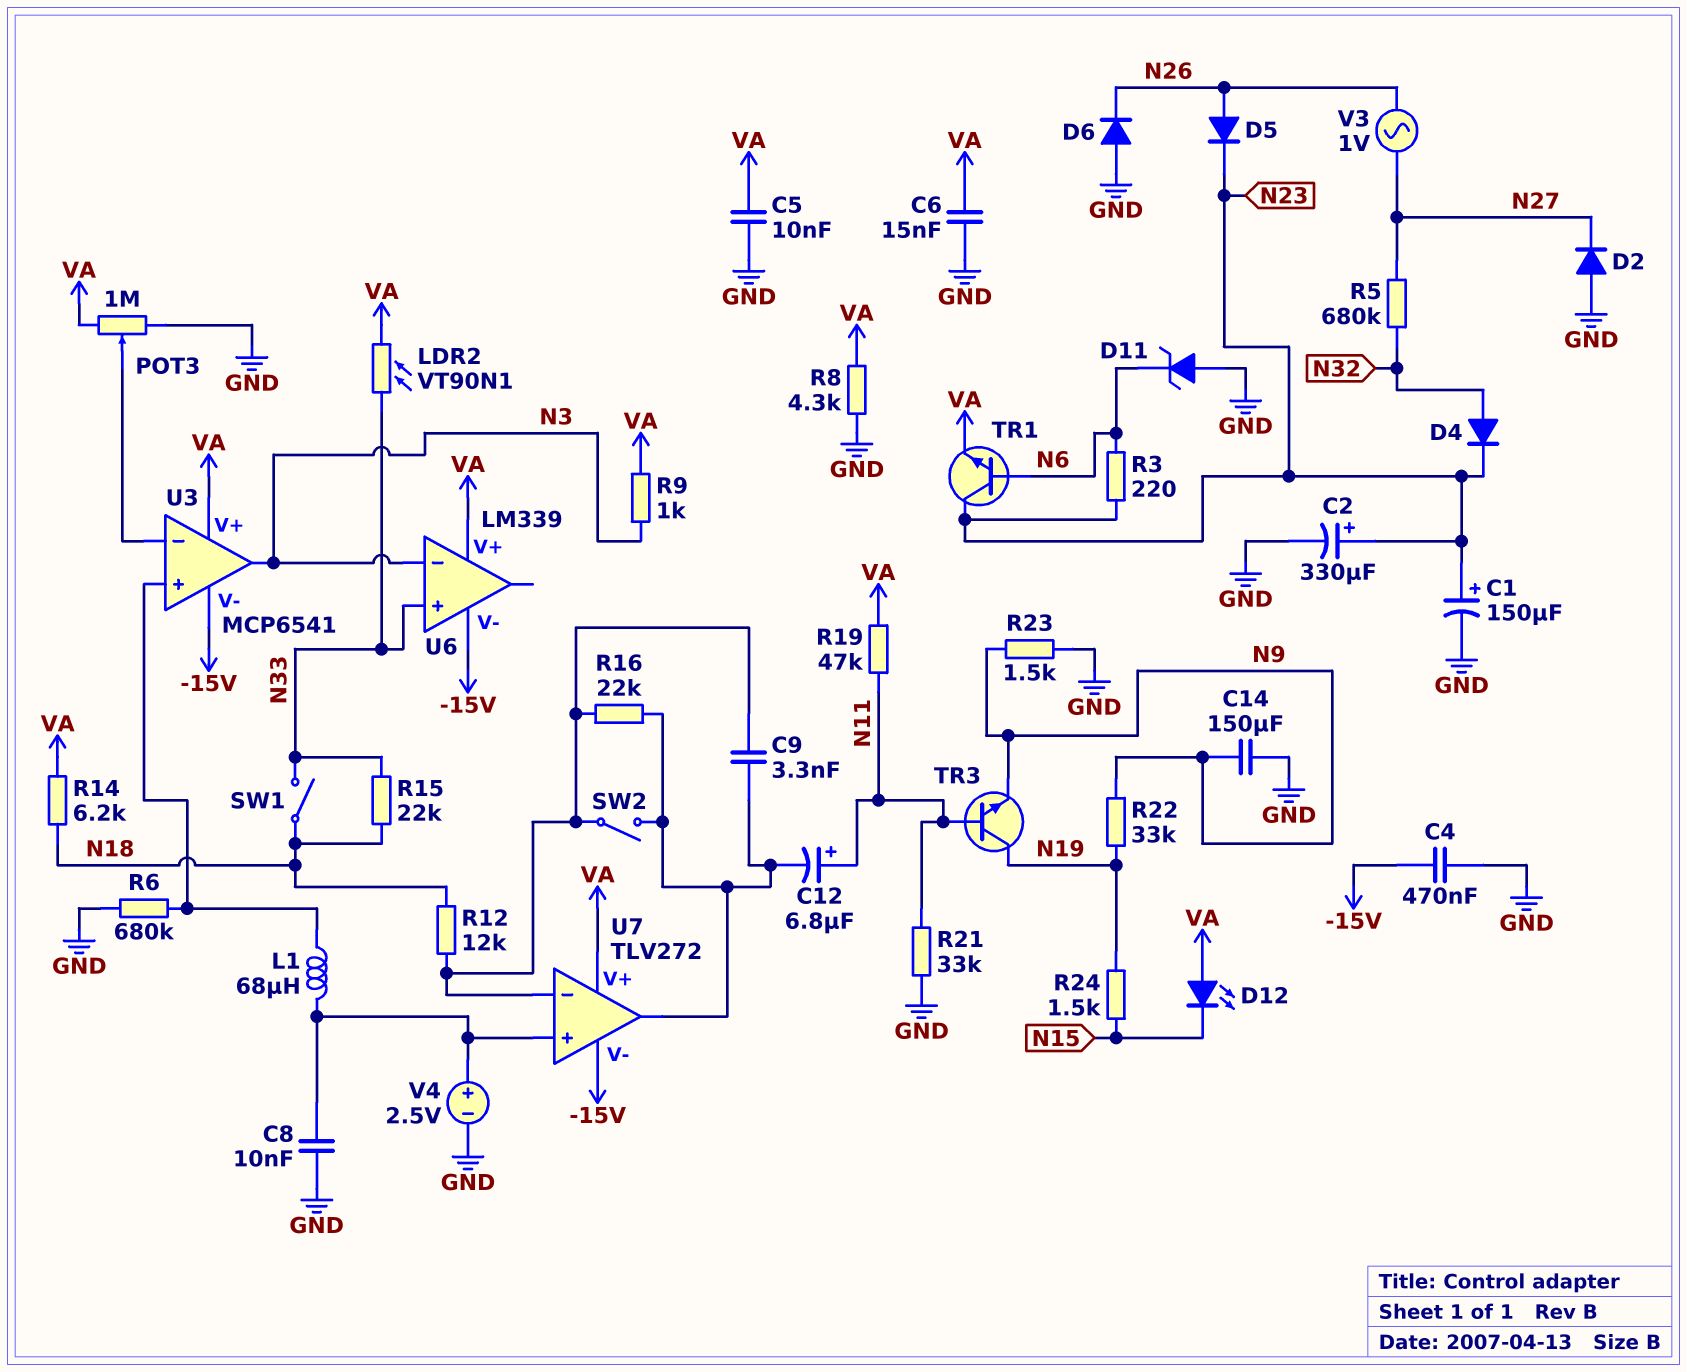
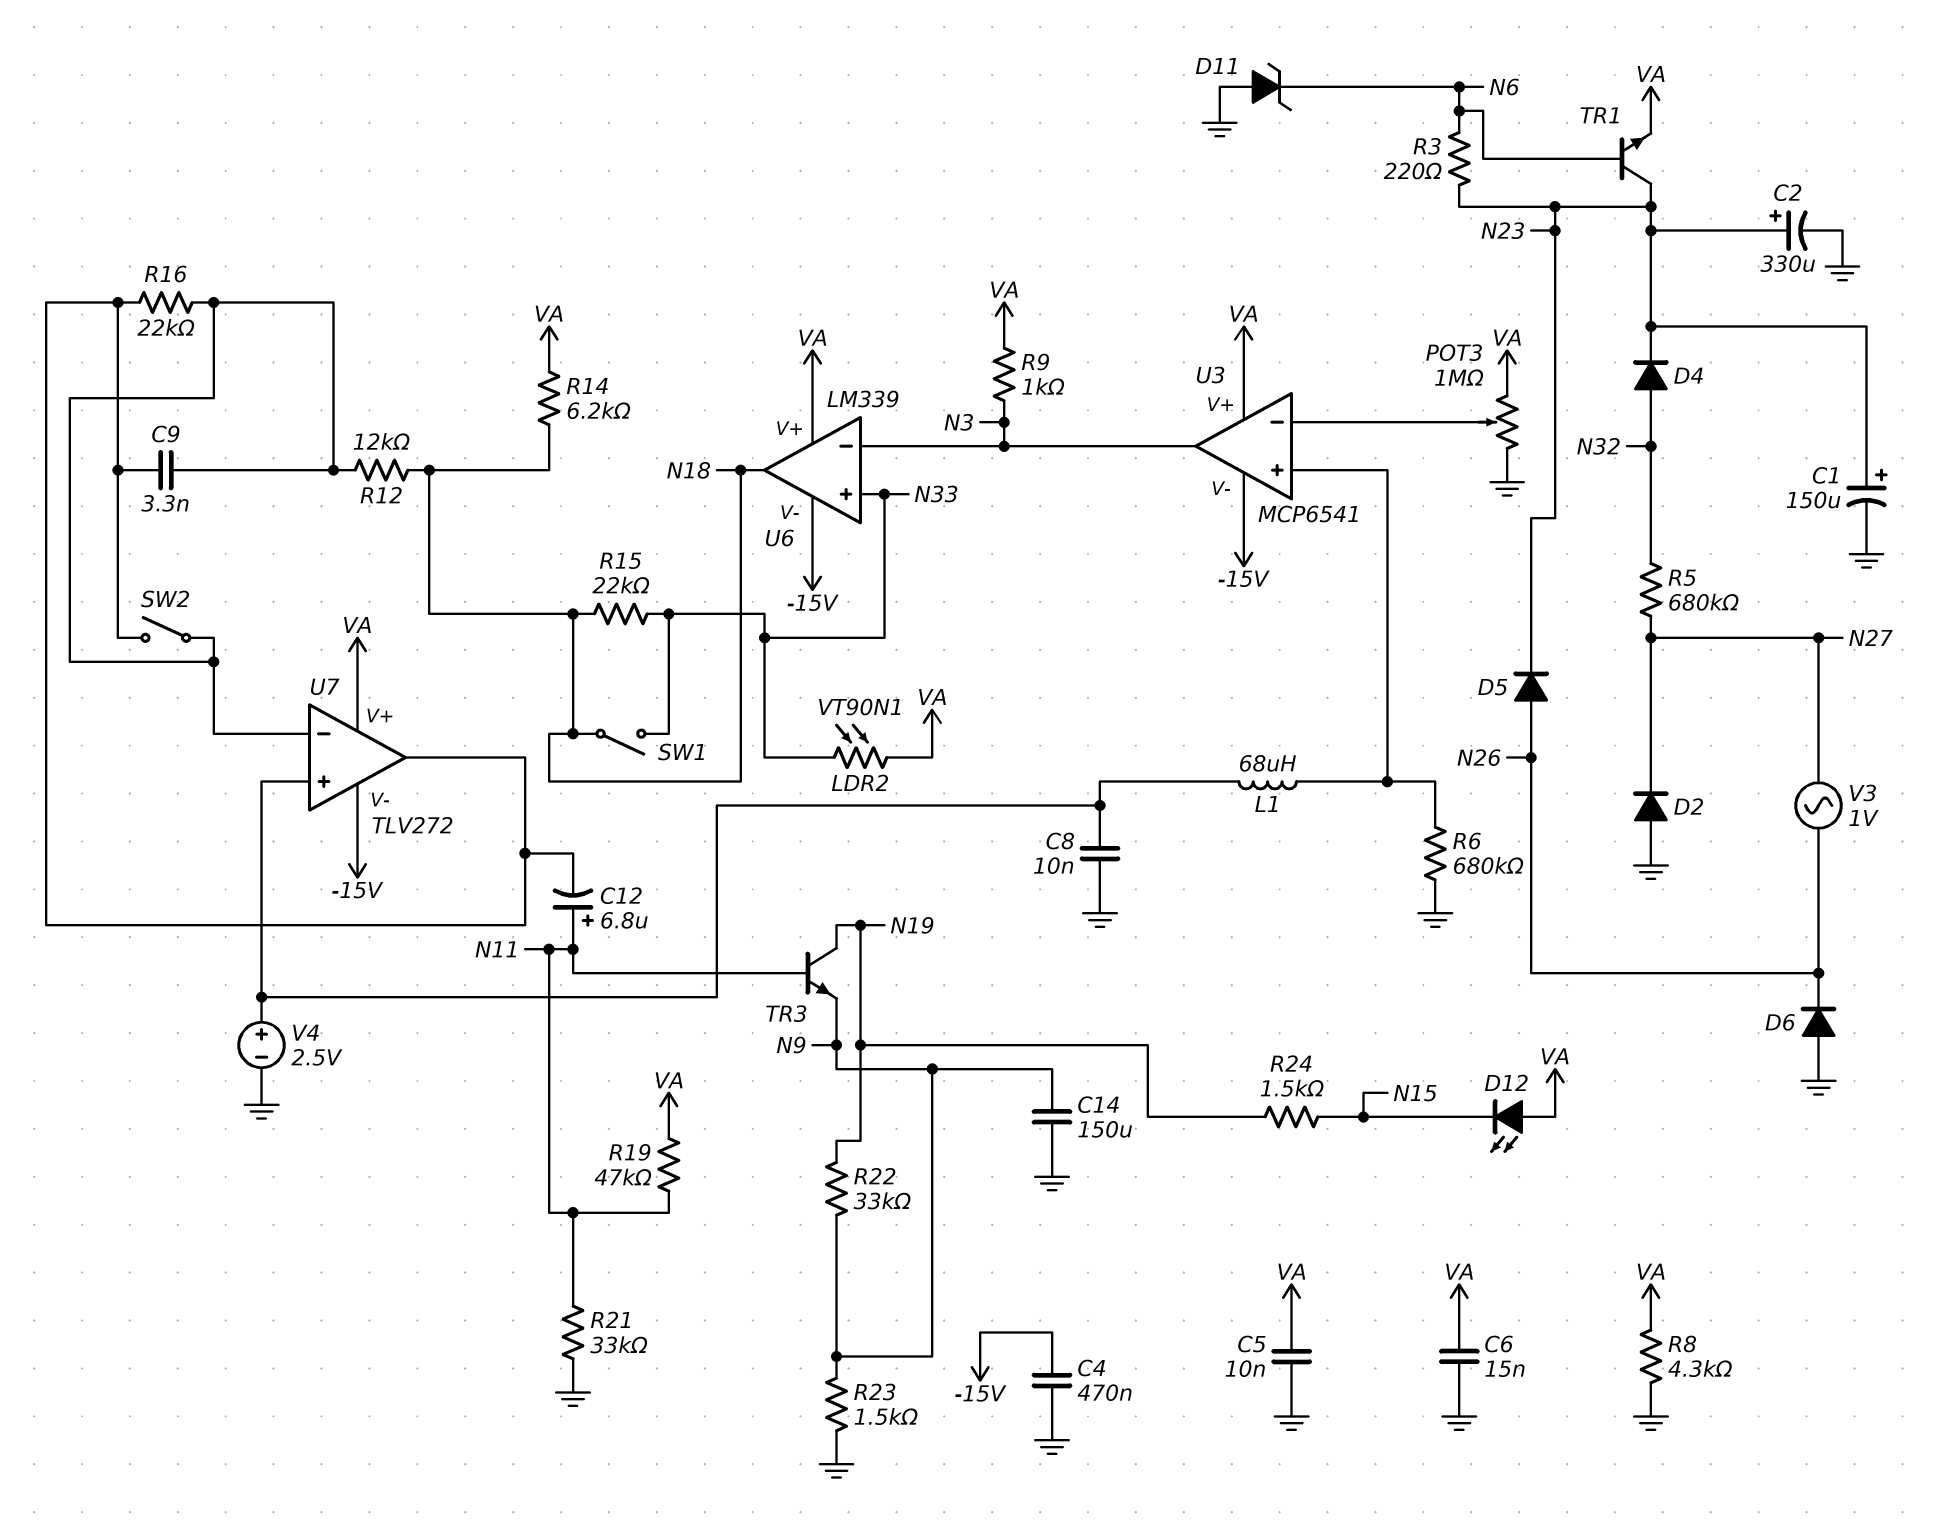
U6 pin out: none -> N18

